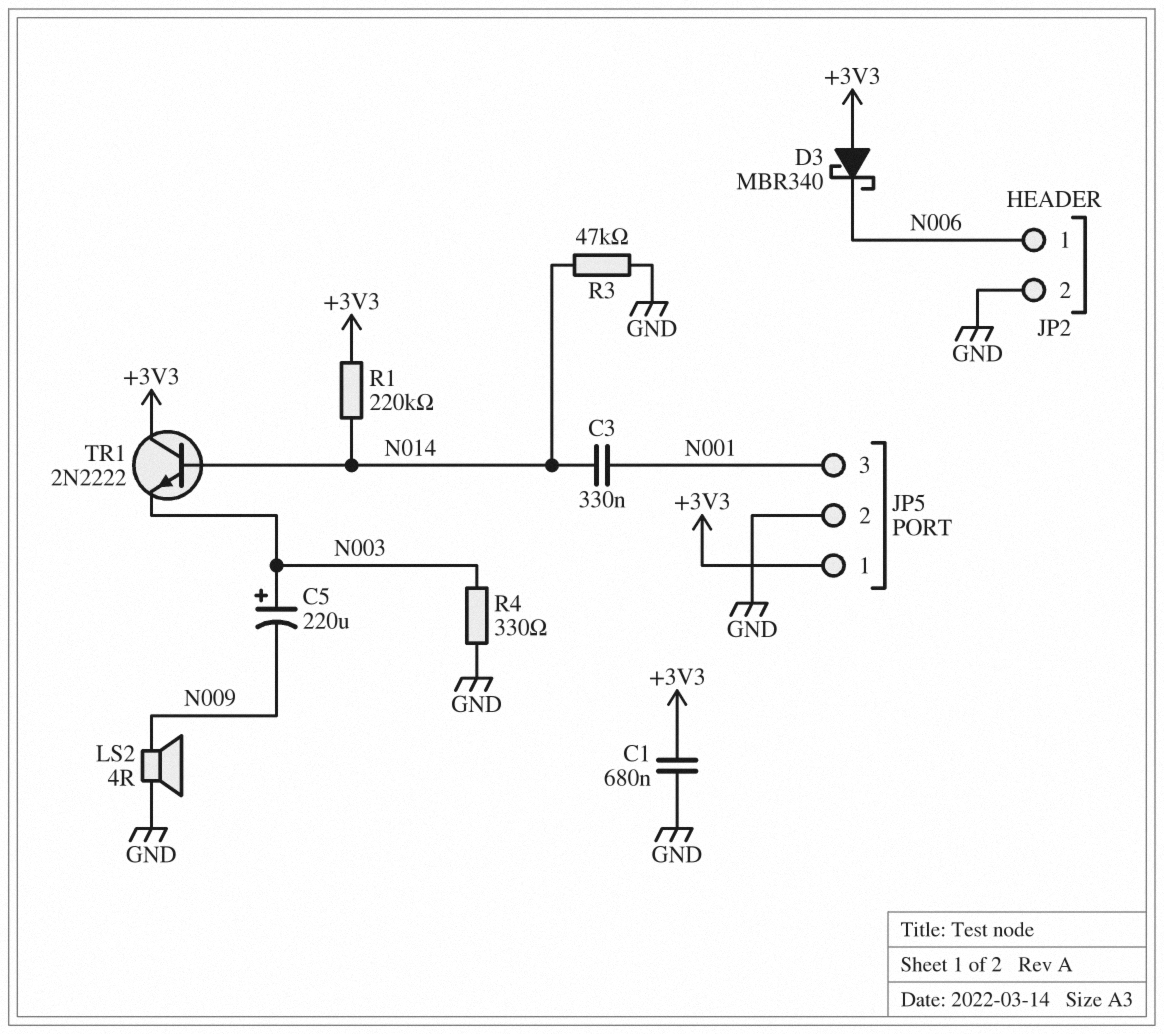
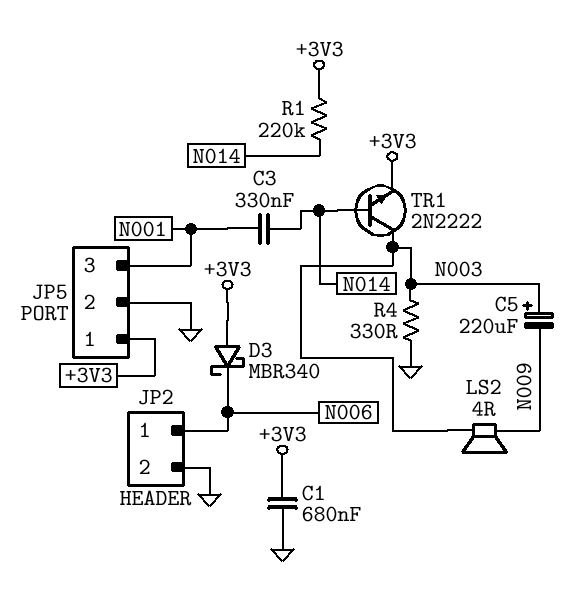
LS2: speaker 4R (GND, N009) -> speaker 4R (N003, N009)
R3: 47k (GND, N014) -> none
TR1: NPN 2N2222 (B N014, C +3V3, E N003) -> NPN 2N2222 (B N014, C N003, E +3V3)

